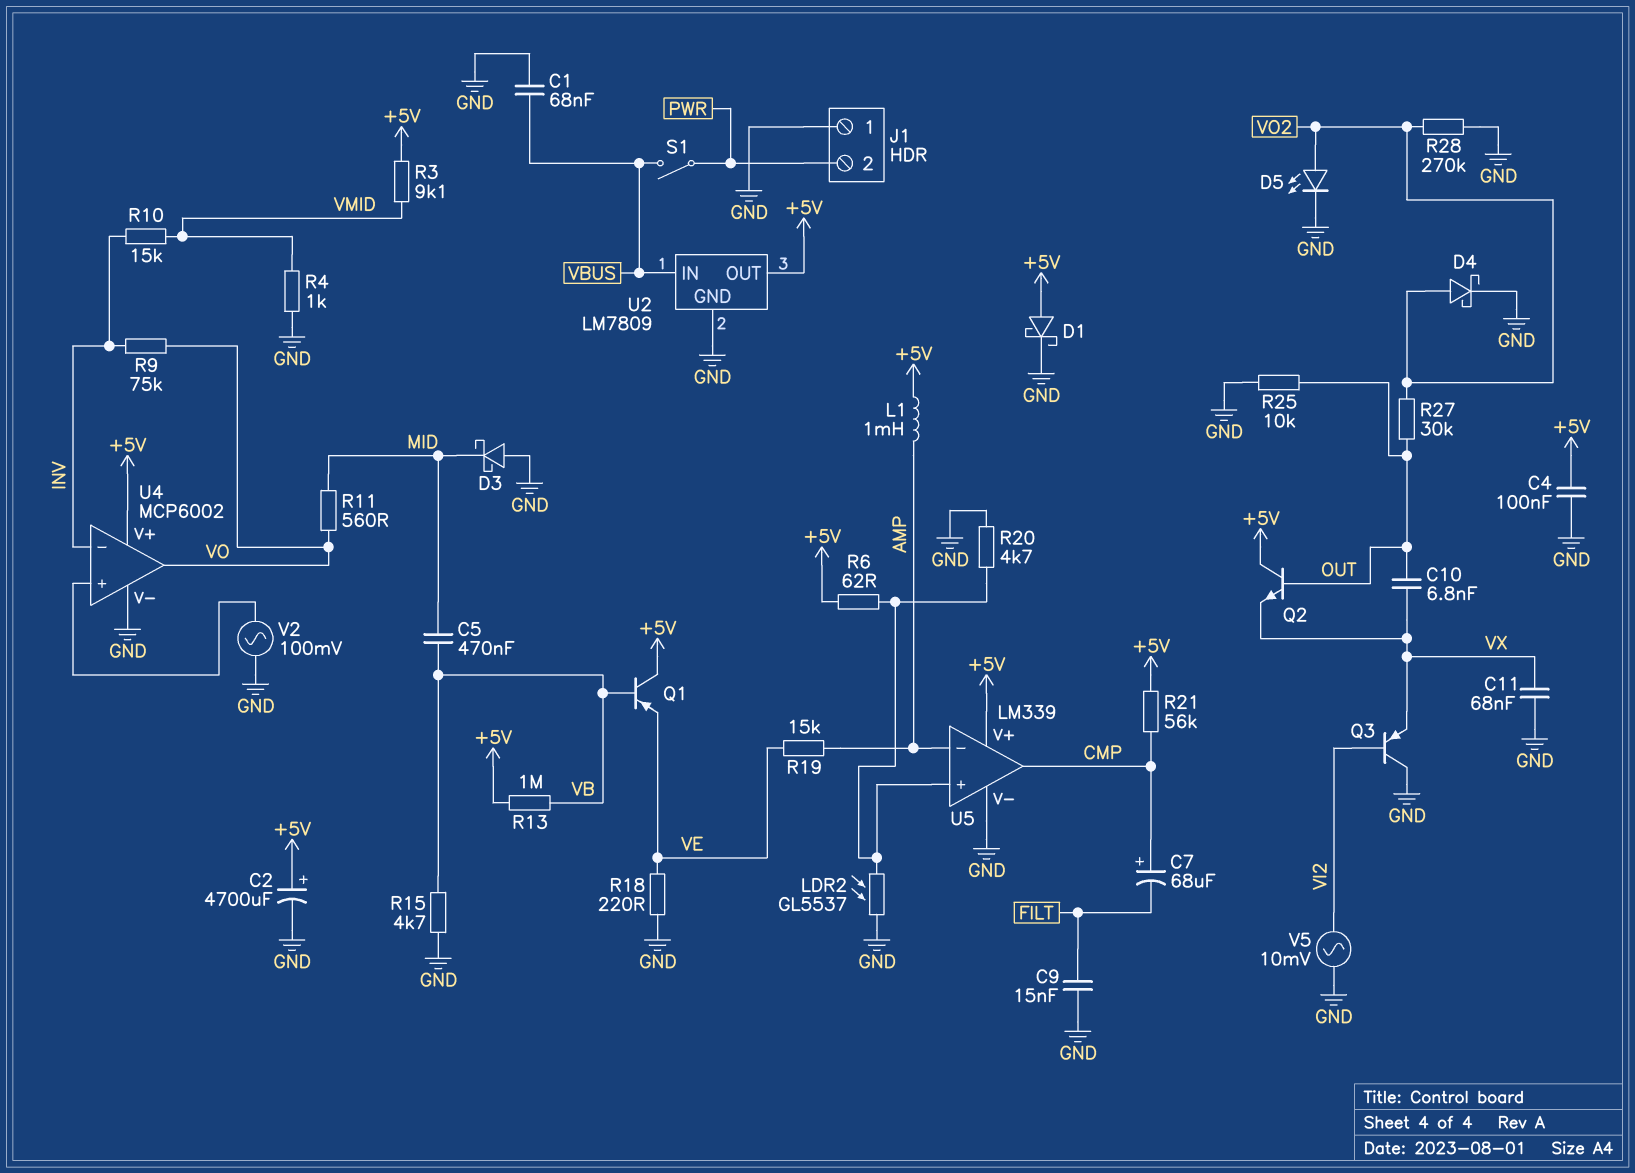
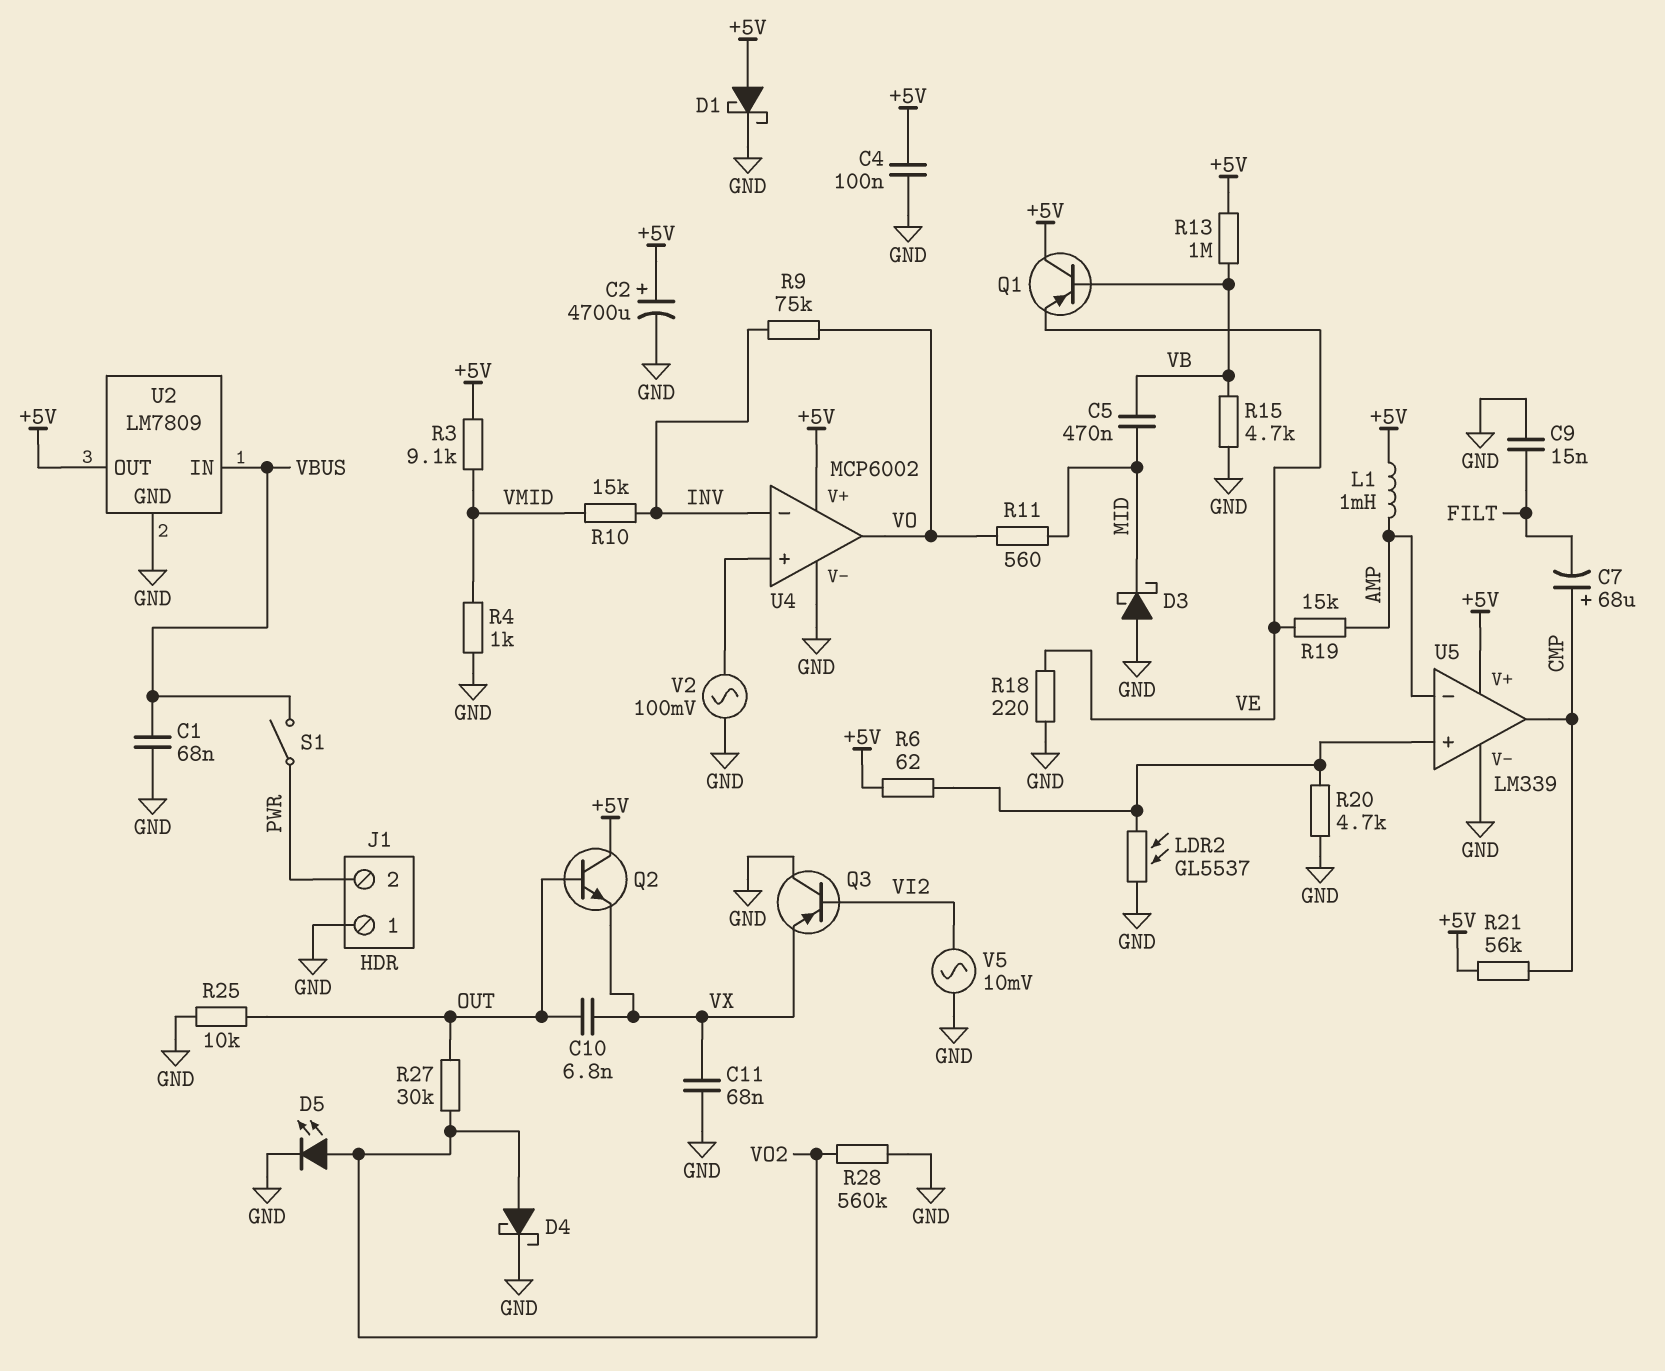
R28: 270k (GND, VO2) -> 560k (GND, VO2)

